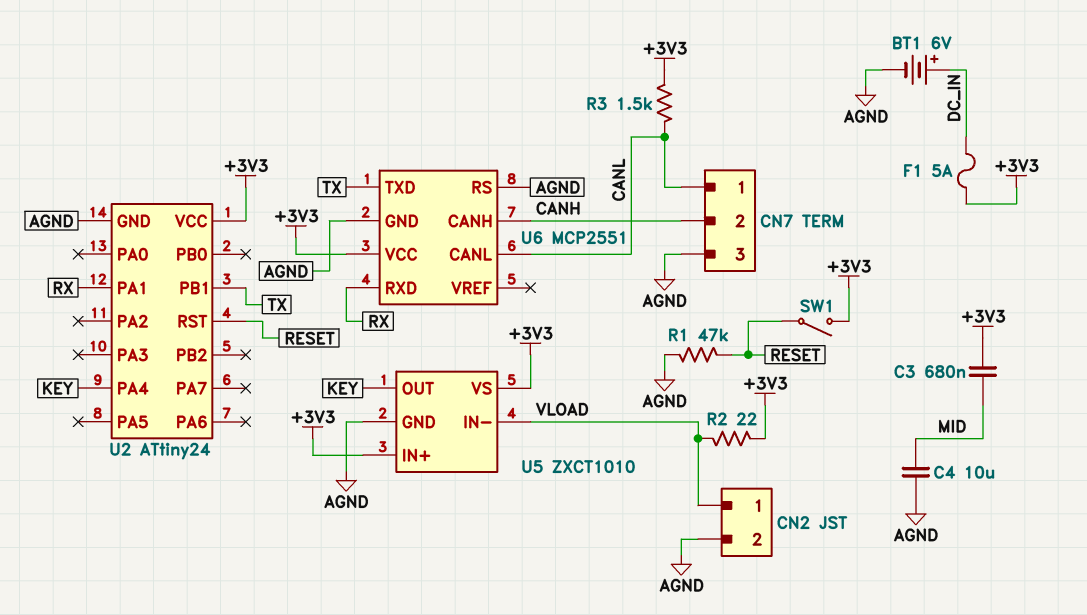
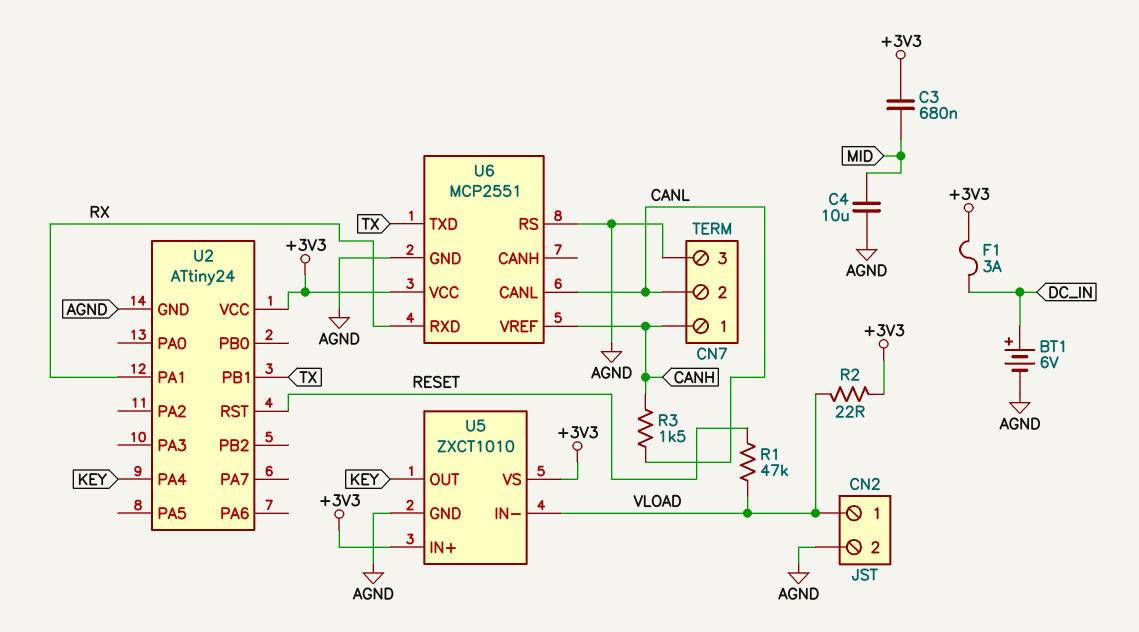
CN7 pin 1: CANL -> CANH
CN7 pin 2: CANH -> CANL
F1: 5A (+3V3, DC_IN) -> 3A (+3V3, DC_IN)
R1: 47k (AGND, RESET) -> 47k (RESET, VLOAD)
R3: 1.5k (+3V3, CANL) -> 1.5k (CANH, CANL)
SW1: switch (+3V3, RESET) -> none
U6 pin CANH: CANH -> none
U6 pin VREF: none -> CANH

